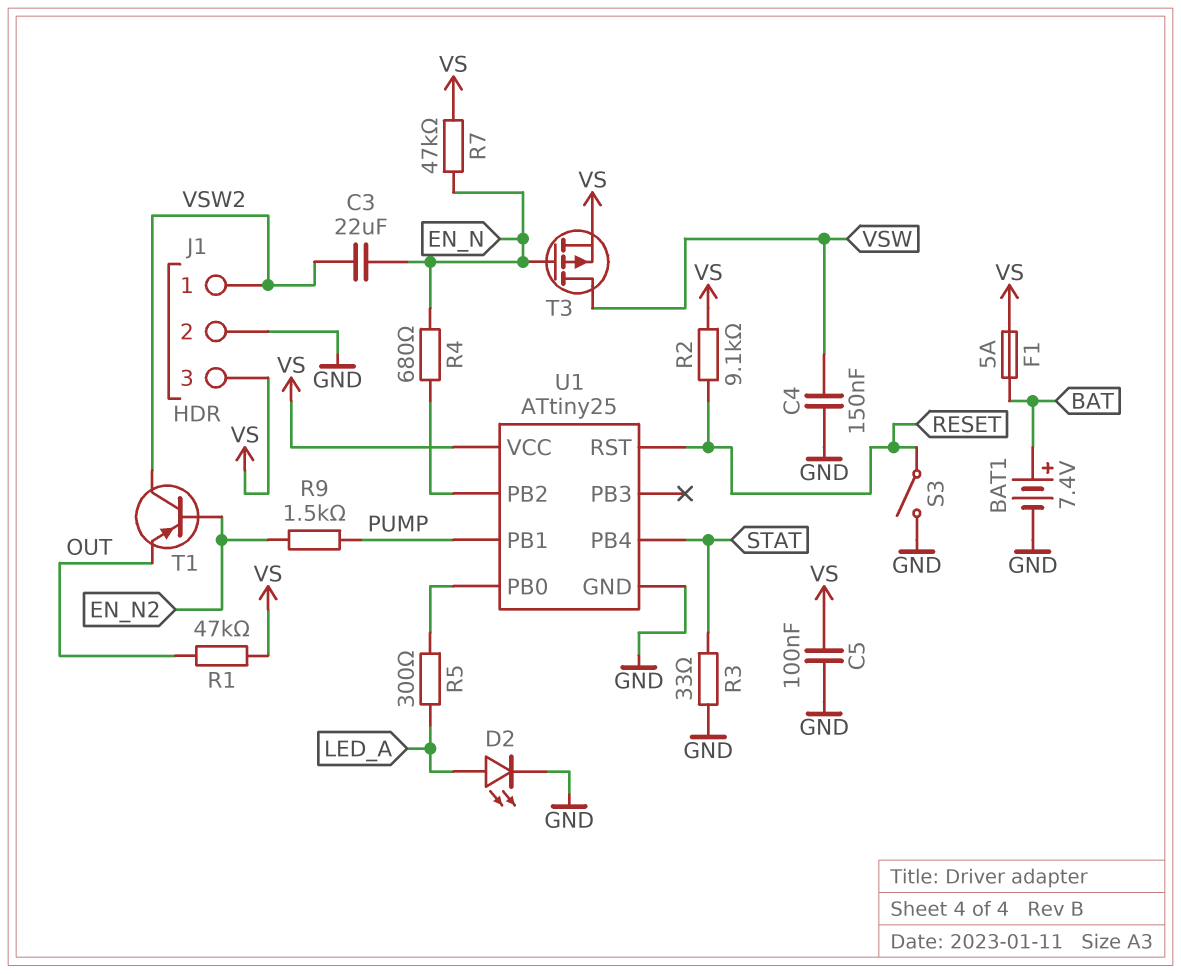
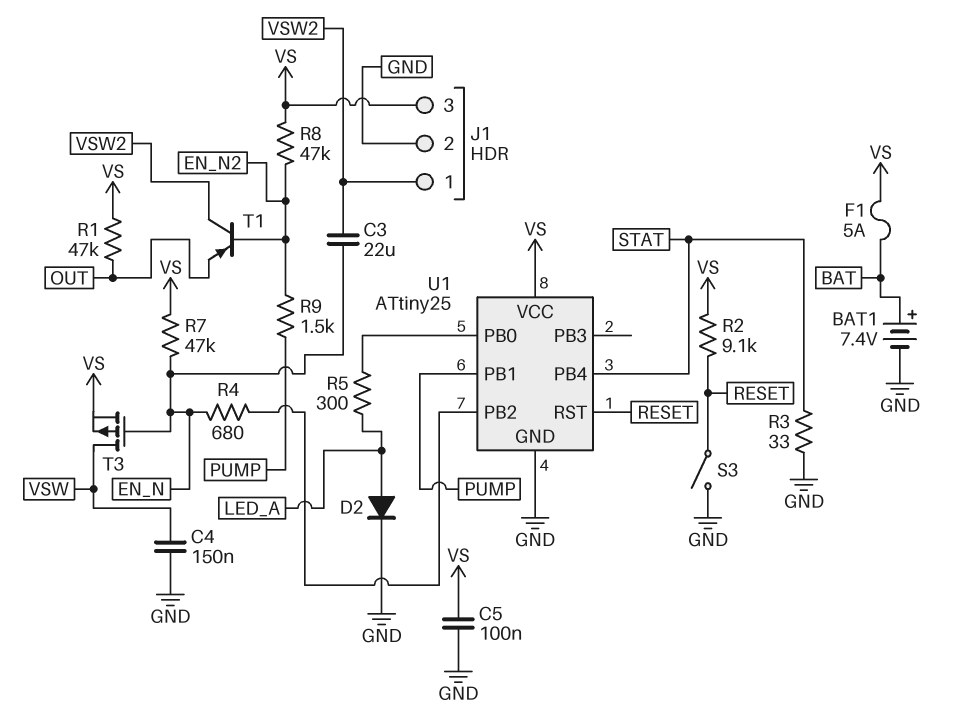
D2: LED (A LED_A, K GND) -> diode (A LED_A, K GND)
R8: none -> 47k (EN_N2, VS)

